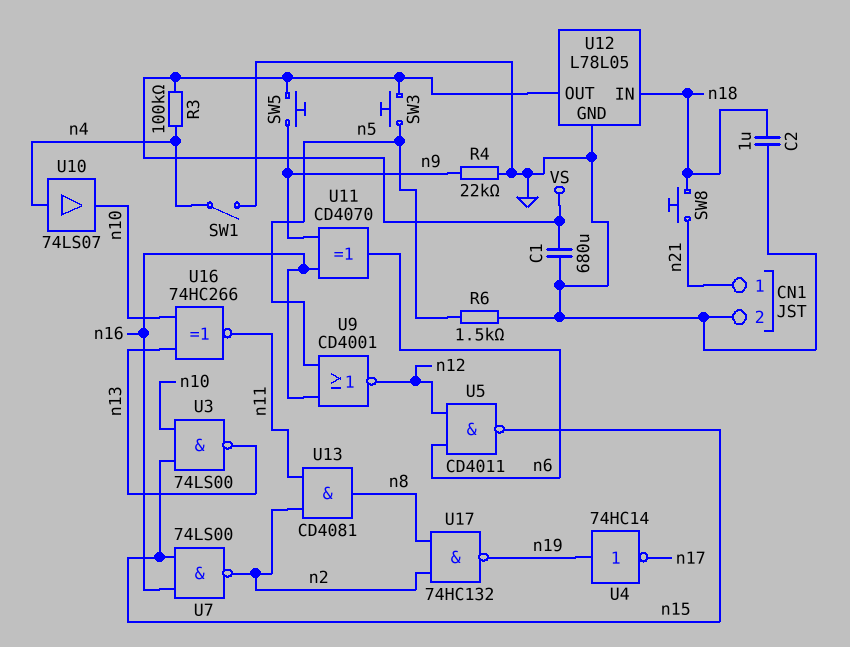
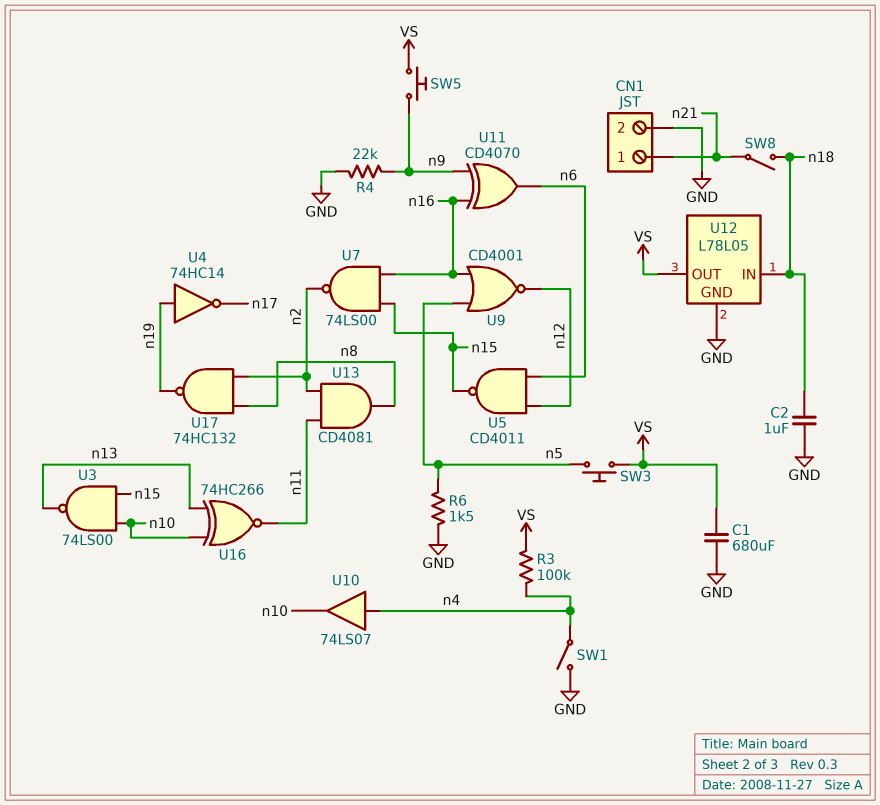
SW8: button (n18, n21) -> switch (n18, n21)

